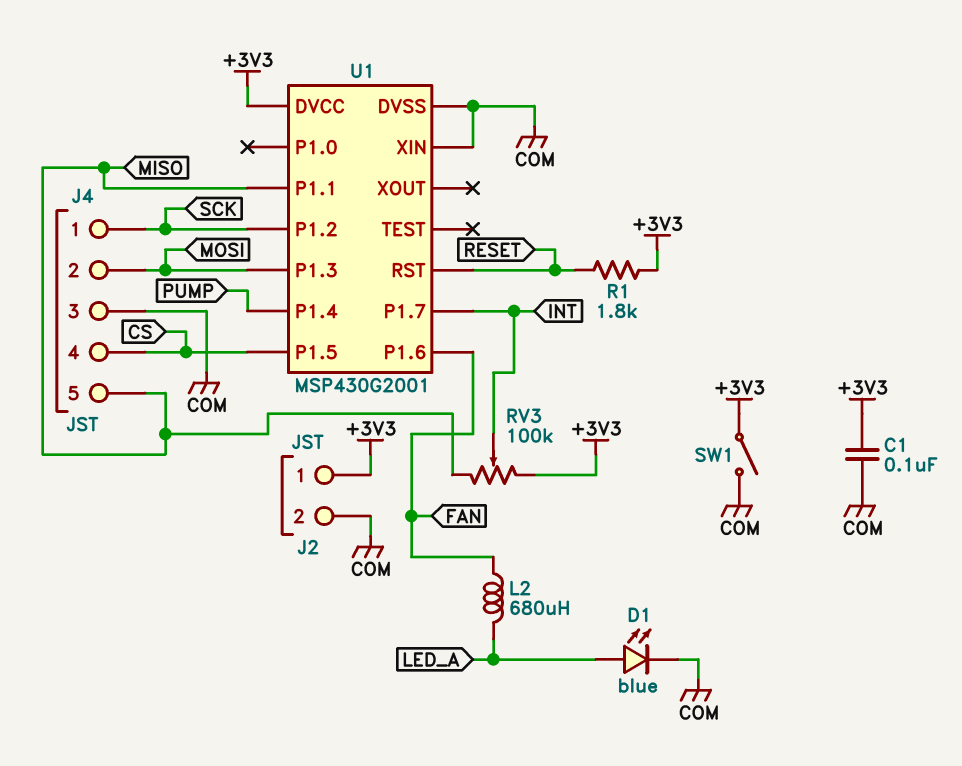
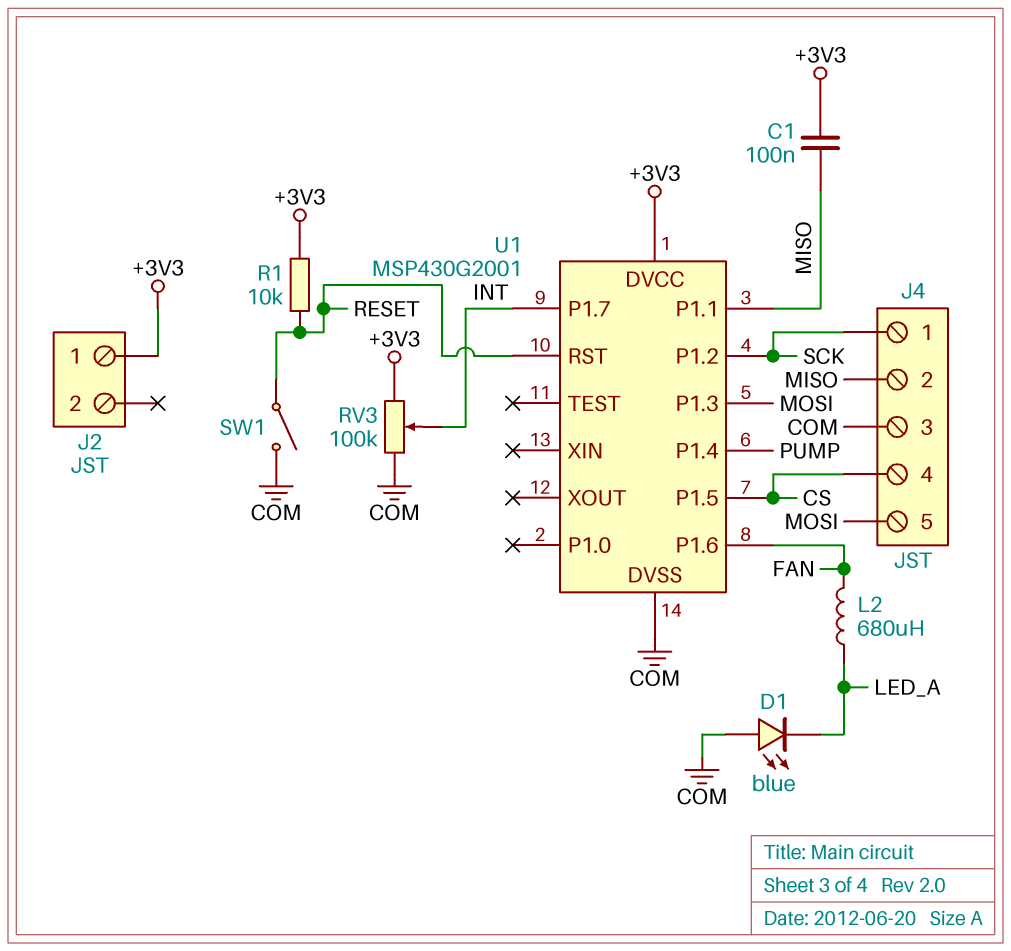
C1: 100nF (+3V3, COM) -> 100nF (+3V3, MISO)
D1: LED blue (A LED_A, K COM) -> LED blue (A COM, K LED_A)
J2 pin 2: COM -> none
J4 pin 2: MOSI -> MISO
J4 pin 5: MISO -> MOSI
R1: 1.8k (+3V3, RESET) -> 10k (+3V3, RESET)
RV3: 100k (+3V3, MISO, wiper INT) -> 100k (+3V3, COM, wiper INT)
SW1: switch (+3V3, COM) -> switch (COM, RESET)
U1 pin XIN: COM -> none

